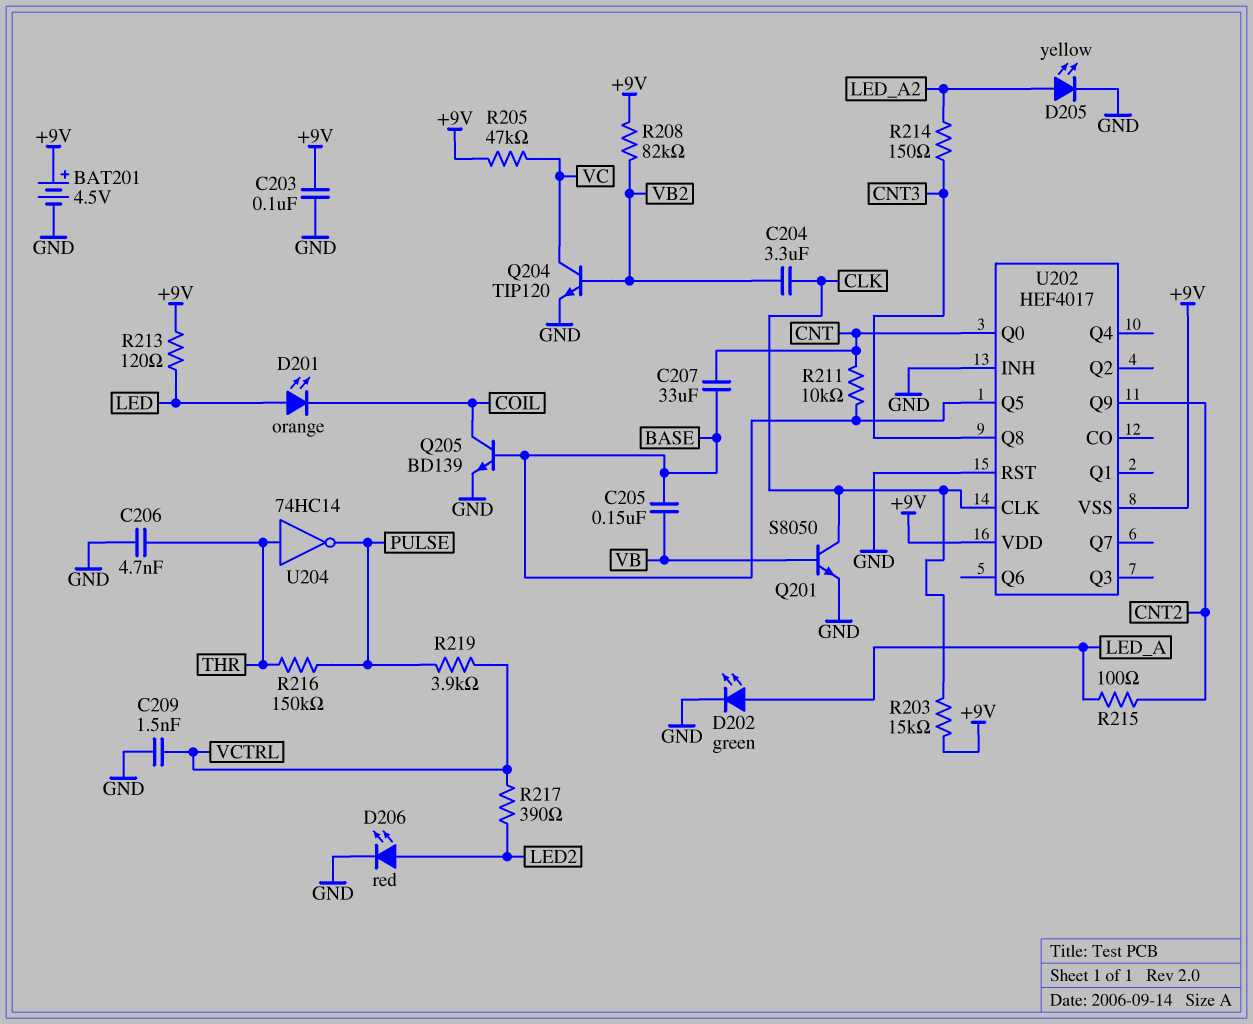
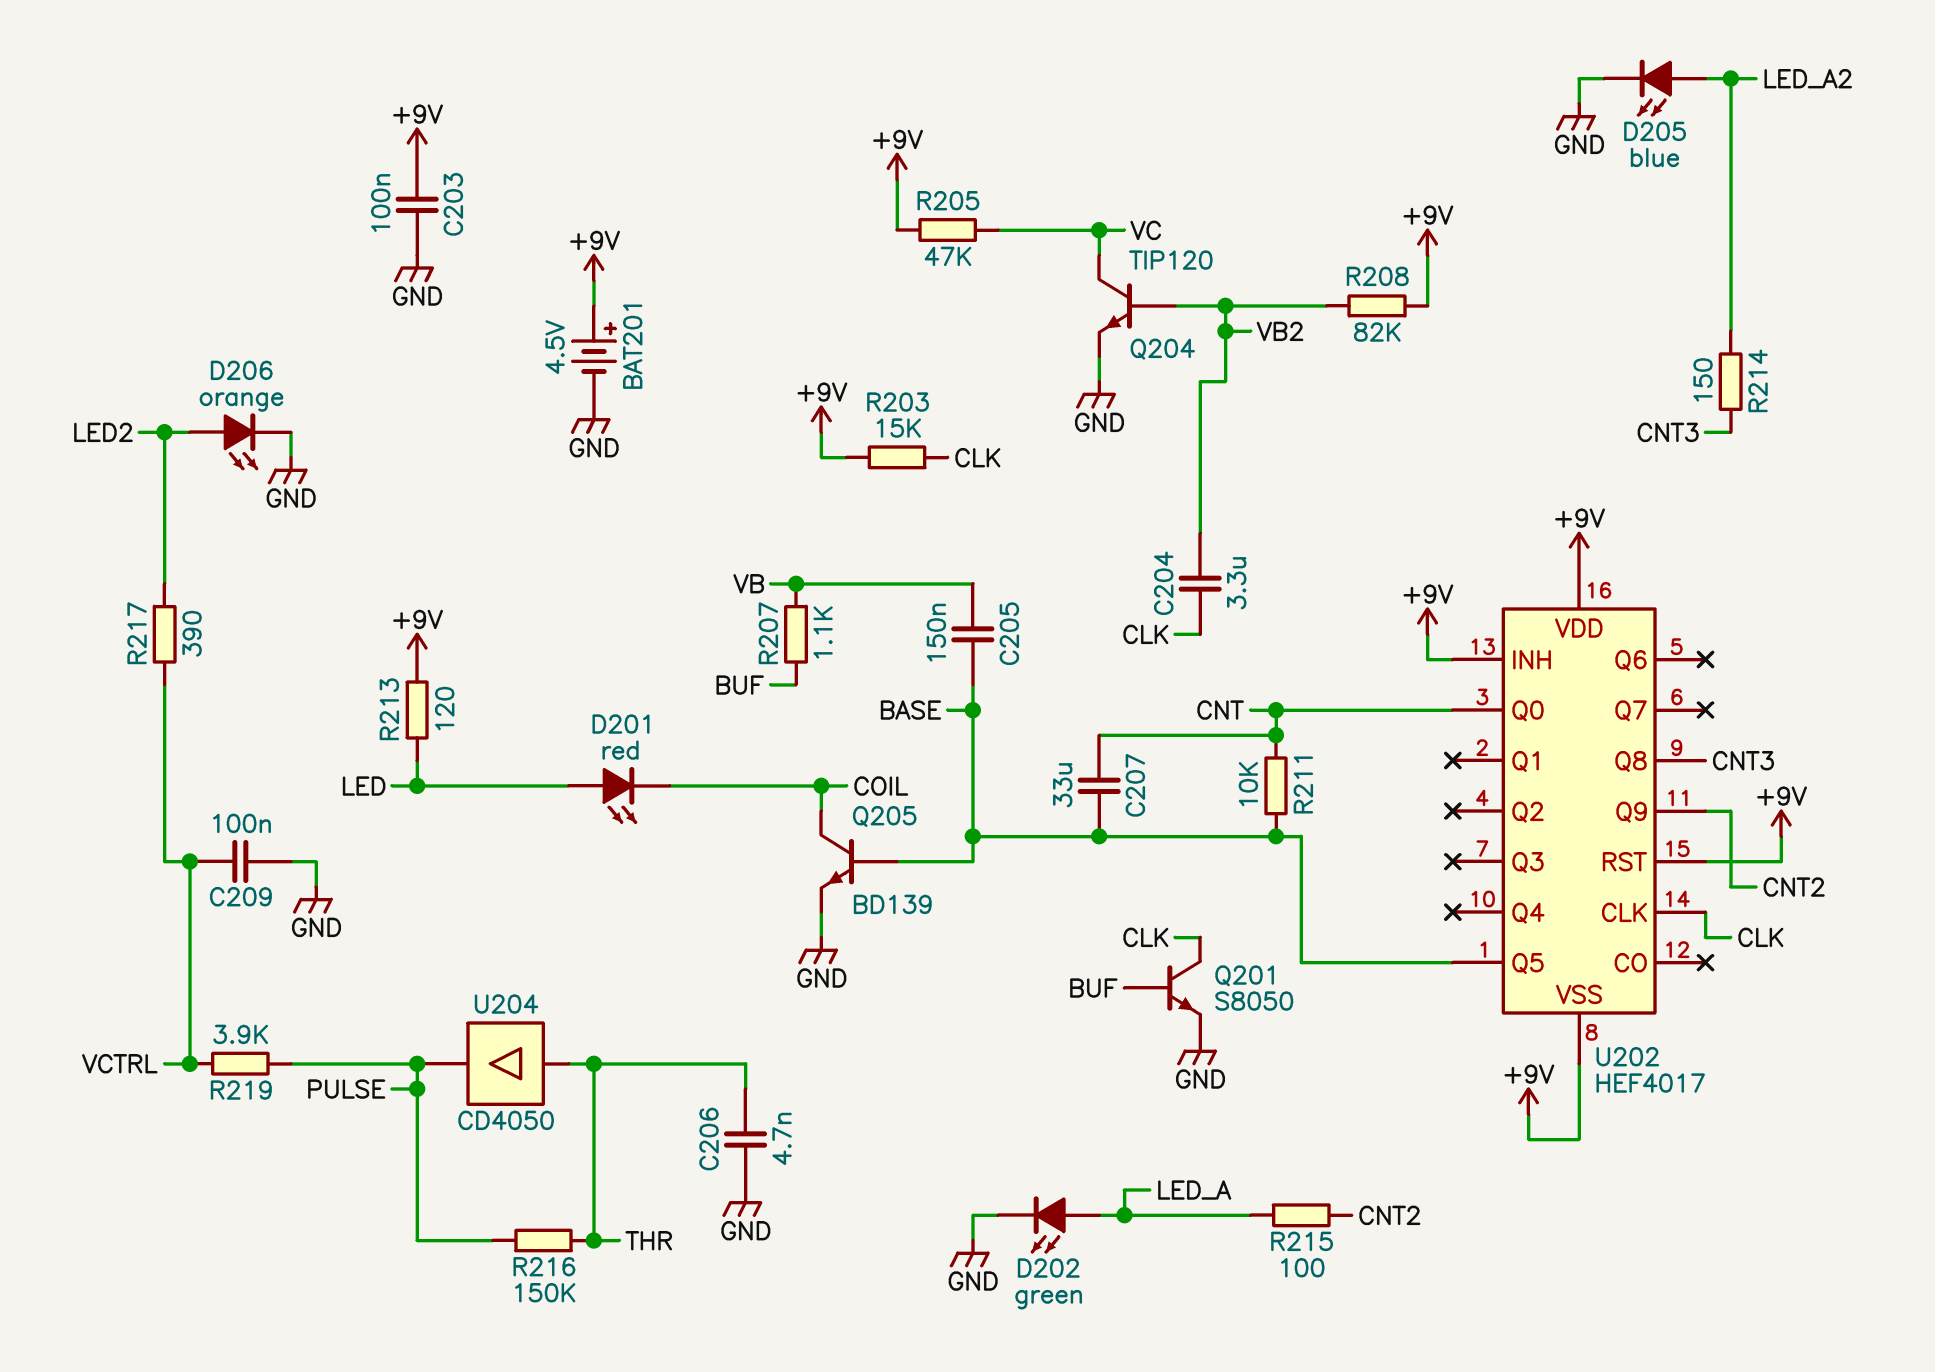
C209: 1.5nF (GND, VCTRL) -> 100nF (GND, VCTRL)
D201: LED orange (A LED, K COIL) -> LED red (A LED, K COIL)
D205: LED yellow (A LED_A2, K GND) -> LED blue (A LED_A2, K GND)
D206: LED red (A LED2, K GND) -> LED orange (A LED2, K GND)
Q201: NPN S8050 (B VB, C CLK, E GND) -> NPN S8050 (B BUF, C CLK, E GND)
R207: none -> 1.1k (BUF, VB)
U202 pin INH: GND -> +9V
U202 pin RST: GND -> +9V
U204: NOT 74HC14 (in THR, out PULSE) -> buffer CD4050 (in THR, out PULSE)

